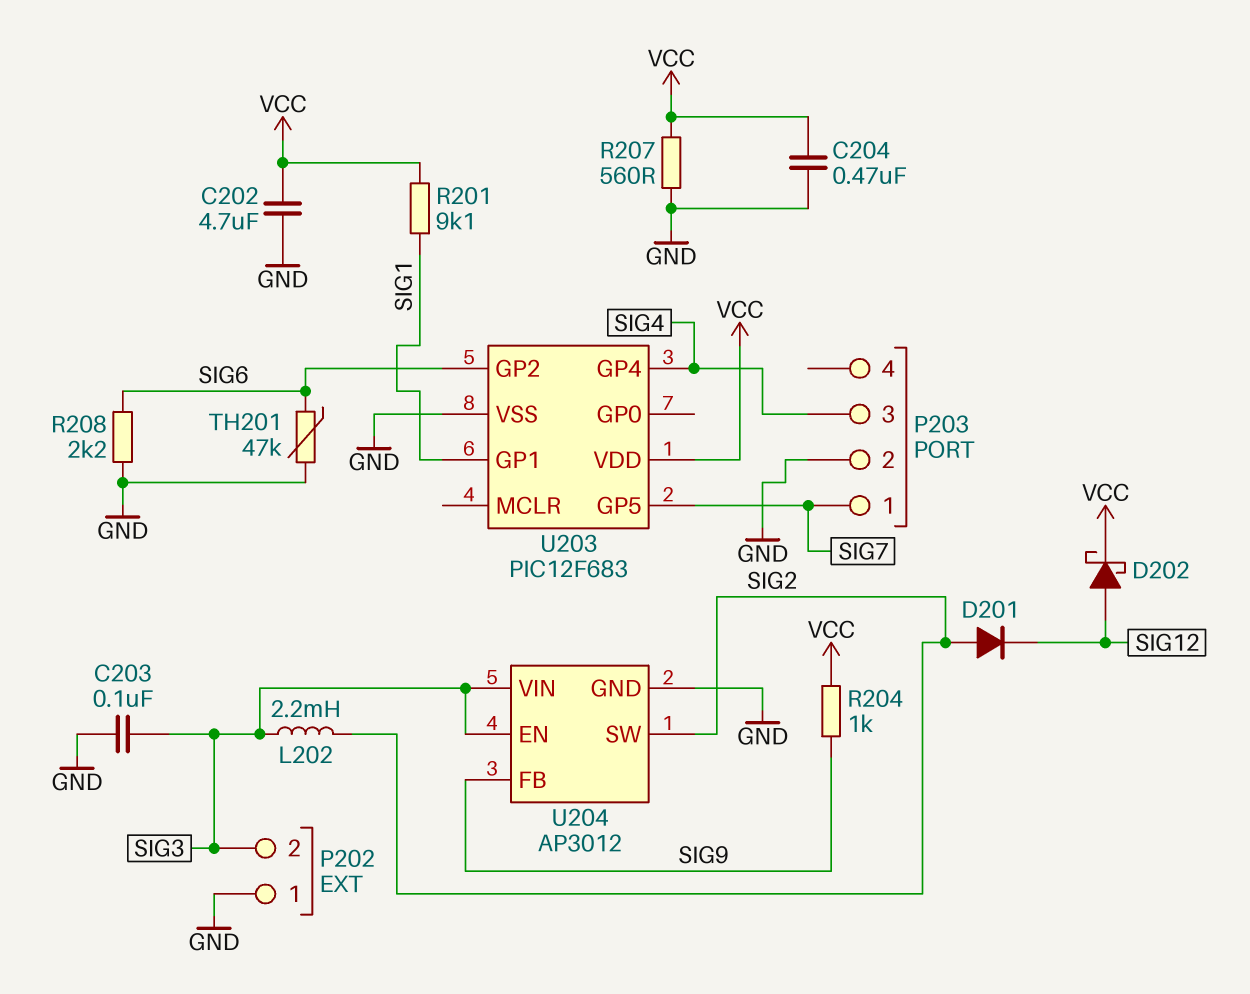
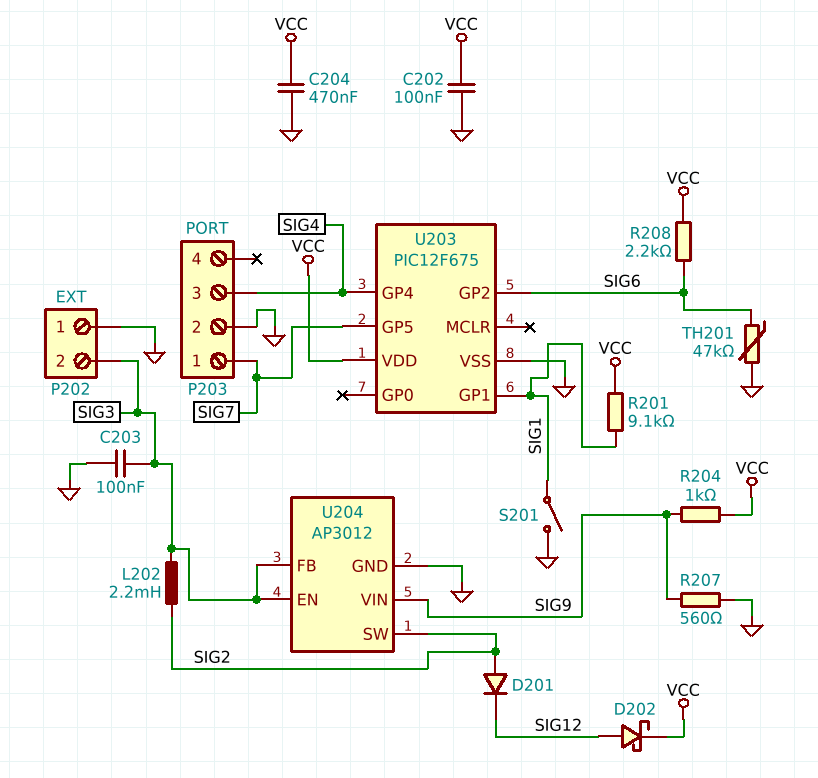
C202: 4.7uF (GND, VCC) -> 100nF (GND, VCC)
R207: 560 (GND, VCC) -> 560 (GND, SIG9)
R208: 2.2k (GND, SIG6) -> 2.2k (SIG6, VCC)
S201: none -> switch (GND, SIG1)
U203: PIC12F683 -> PIC12F675
U204 pin FB: SIG9 -> SIG3
U204 pin VIN: SIG3 -> SIG9

